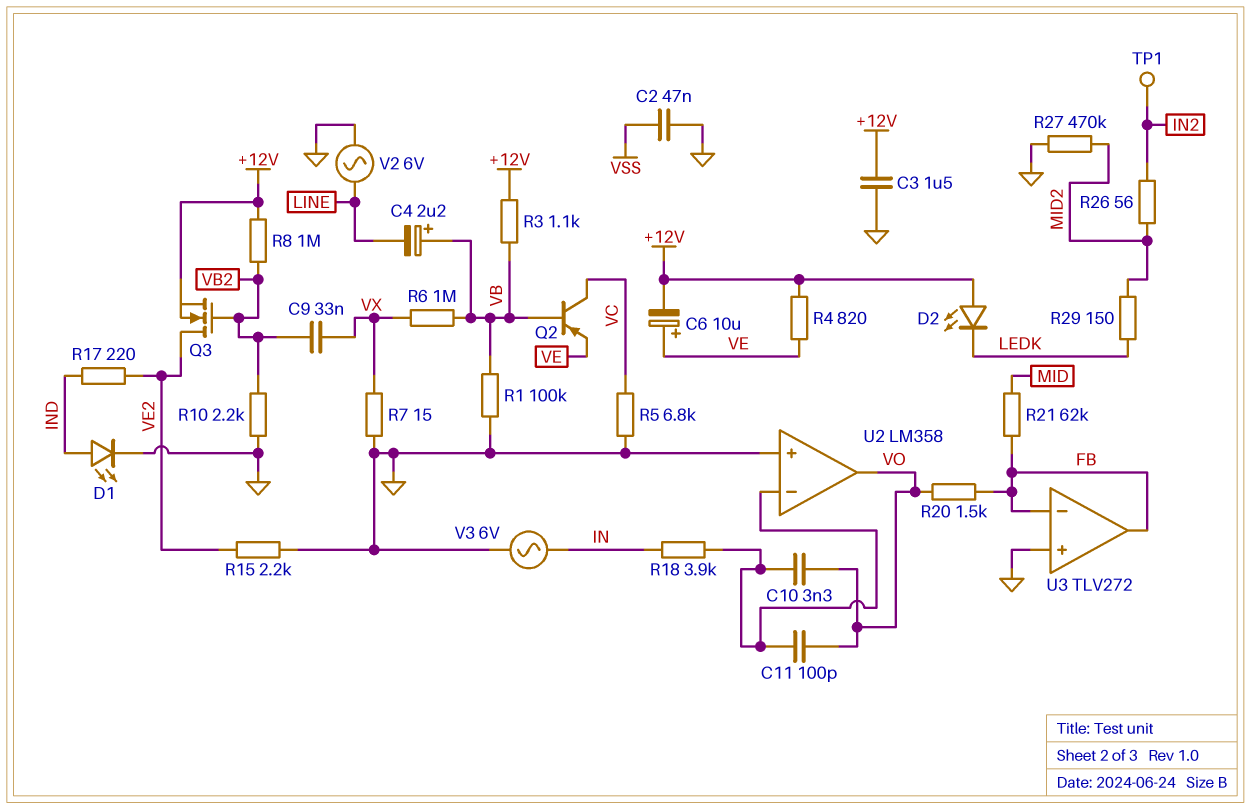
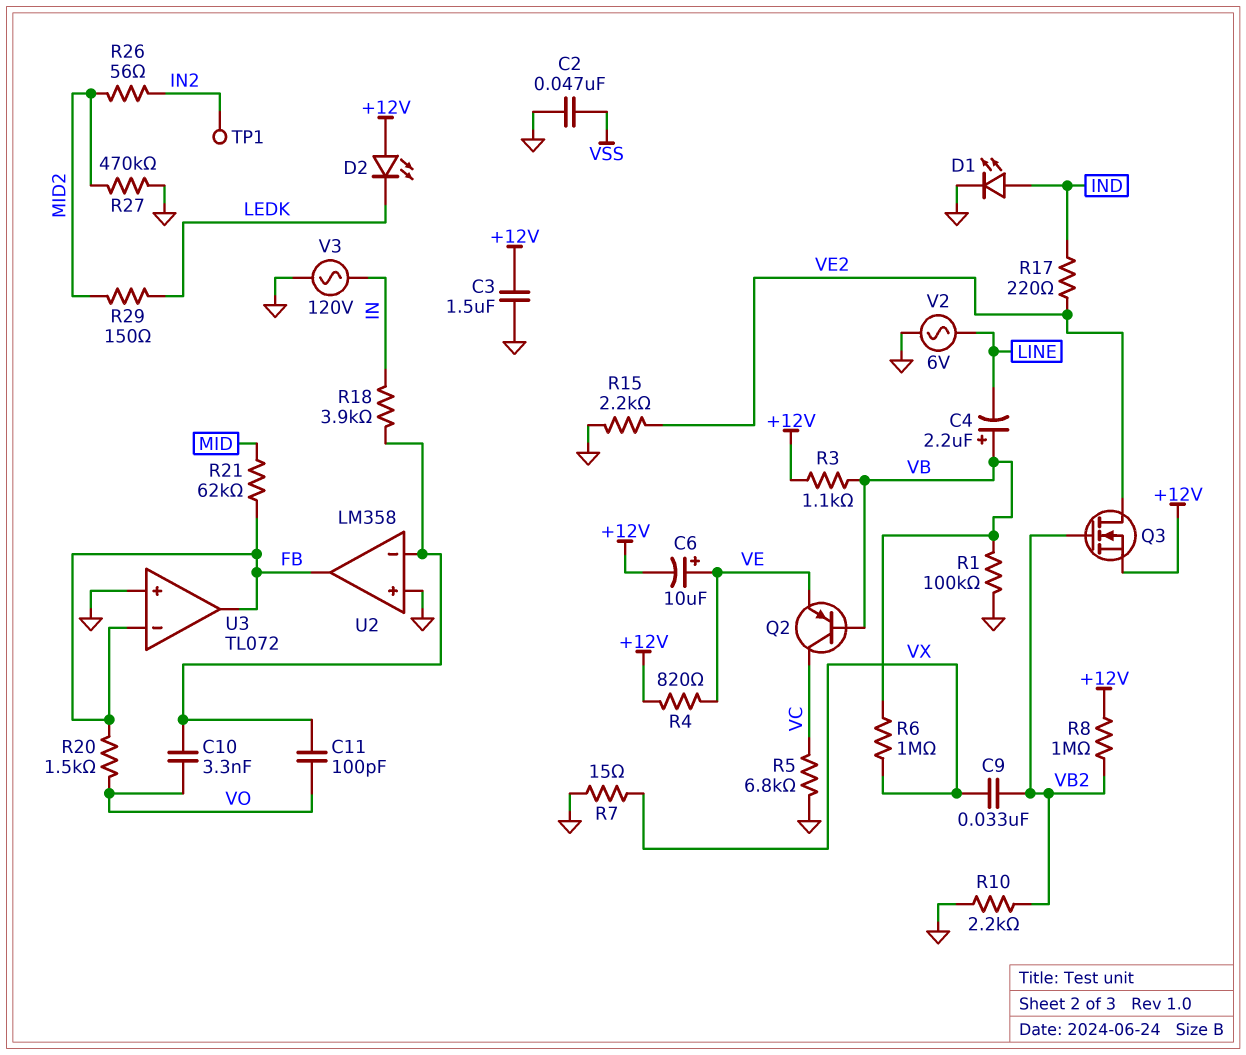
U2 pin out: VO -> FB
U3: TLV272 -> TL072
V3: AC 6V (GND, IN) -> AC 120V (GND, IN)

